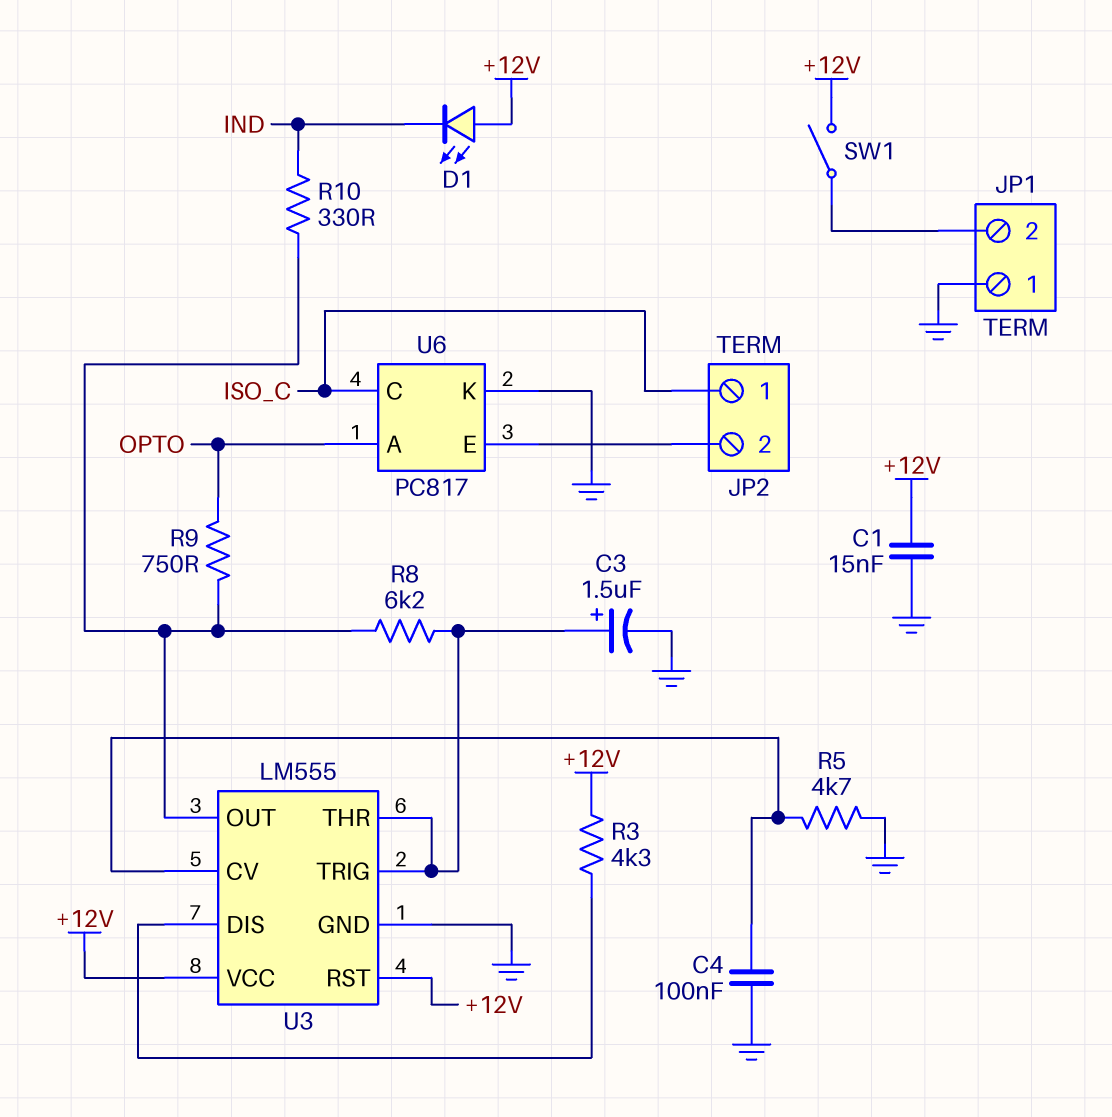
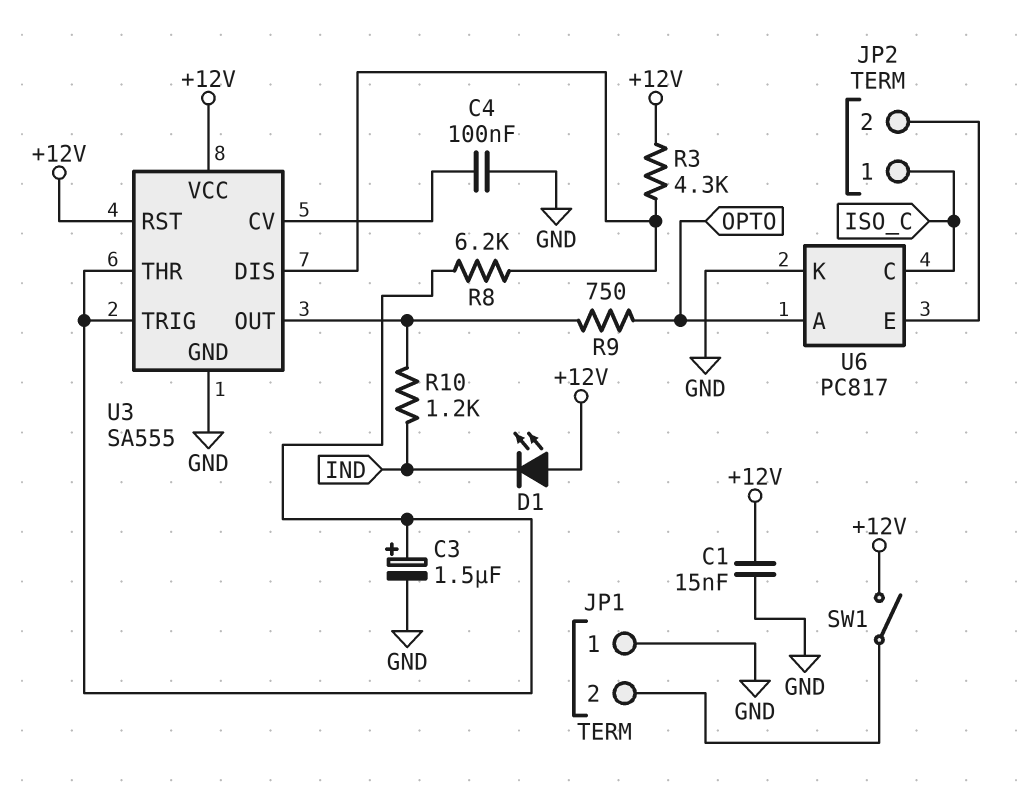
R5: 4.7k (GND, U3/CV) -> none
R8: 6.2k (U3/OUT, U3/THR) -> 6.2k (U3/DIS, U3/THR)
R10: 330 (IND, U3/OUT) -> 1.2k (IND, U3/OUT)
U3: LM555 -> SA555

